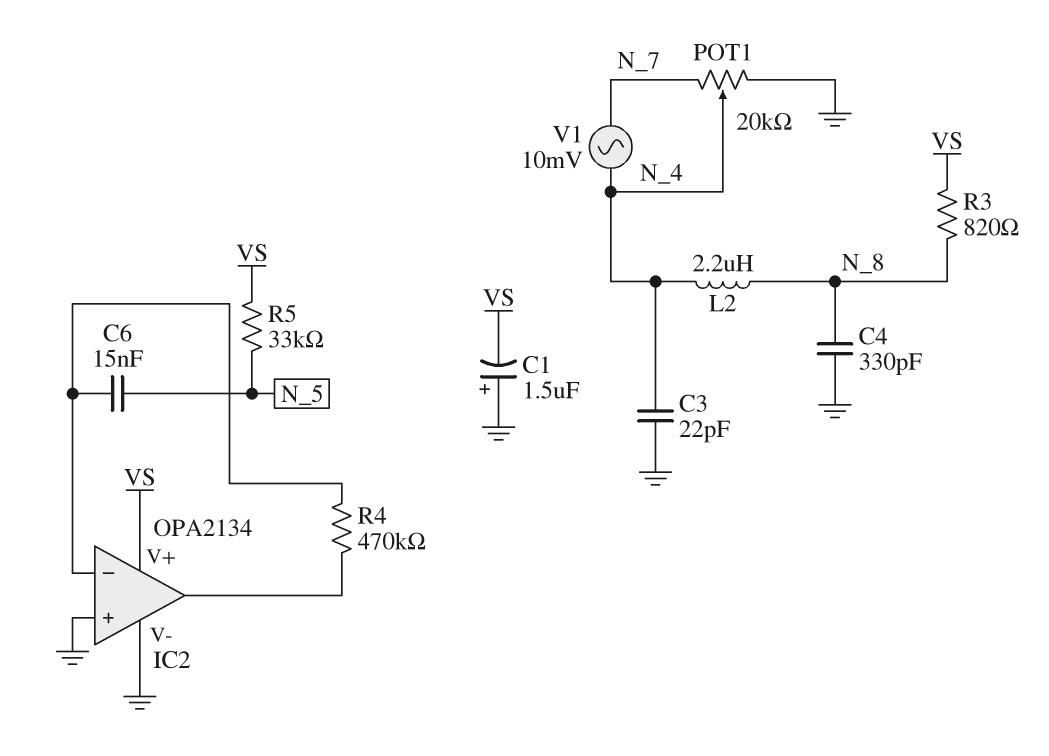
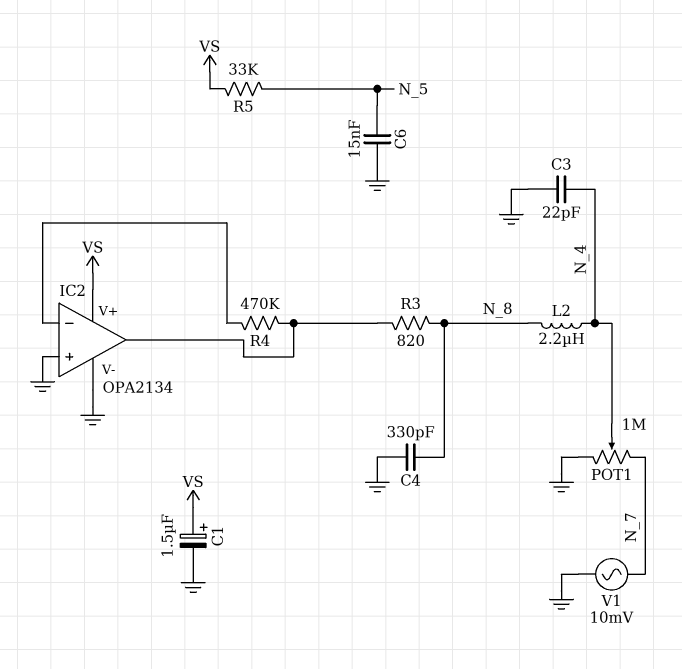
C1: 1.5uF (plus GND, minus VS) -> 1.5uF (plus VS, minus GND)
C6: 15nF (IC2/in-, N_5) -> 15nF (GND, N_5)
POT1: 20k (GND, N_7, wiper N_4) -> 1M (GND, N_7, wiper N_4)
R3: 820 (N_8, VS) -> 820 (IC2/out, N_8)
V1: AC 10mV (N_4, N_7) -> AC 10mV (GND, N_7)

